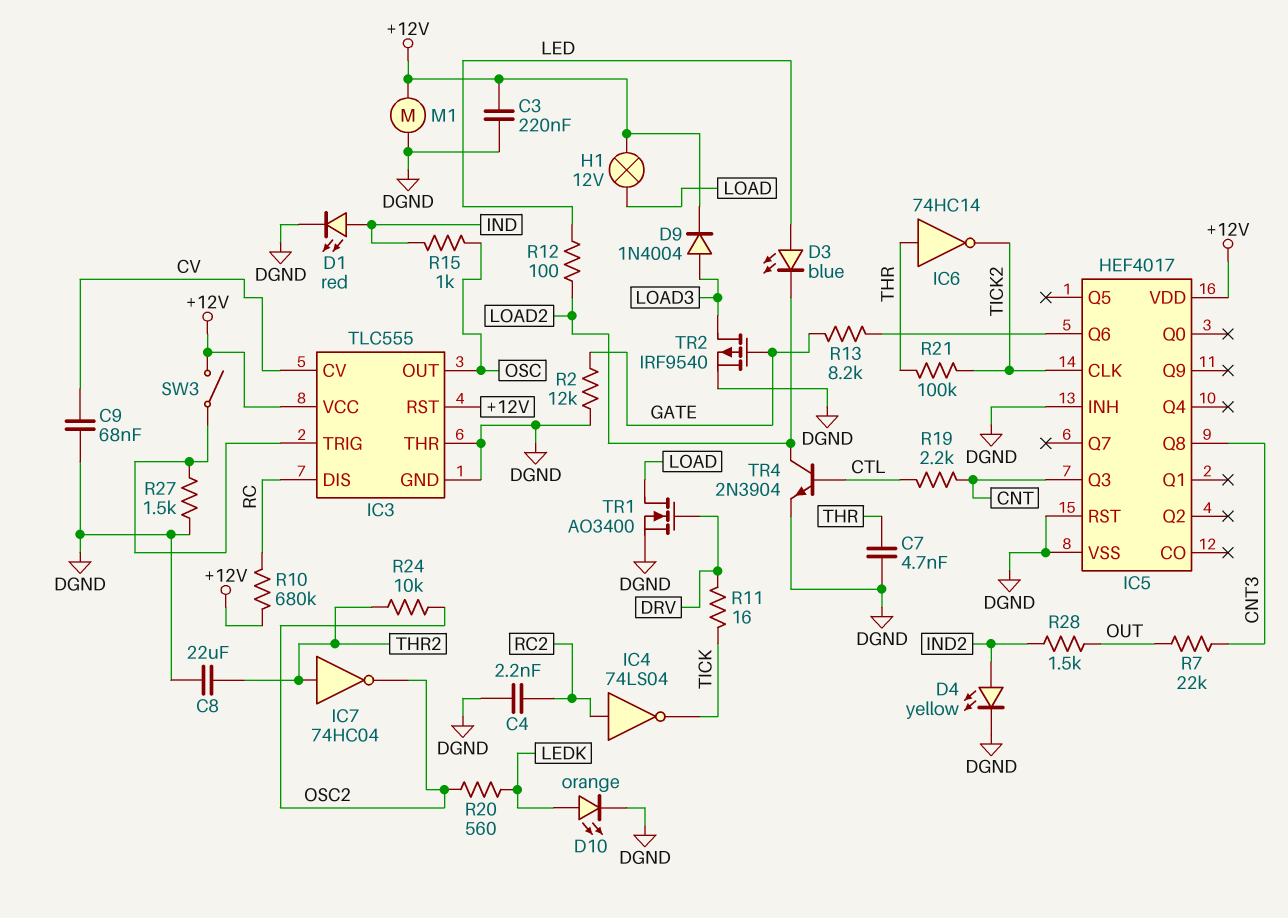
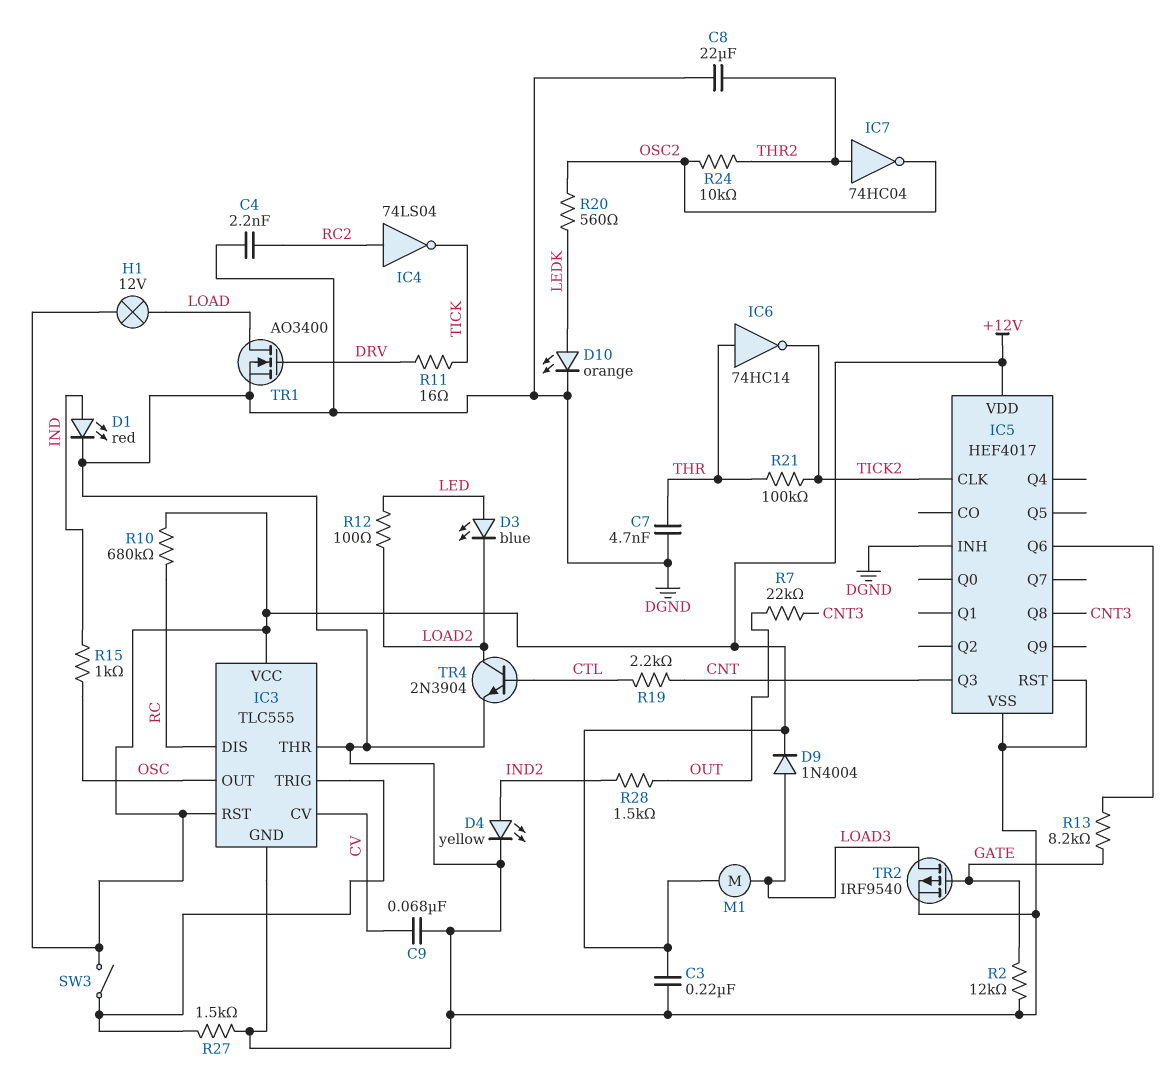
M1: motor (+12V, DGND) -> motor (+12V, LOAD3)

